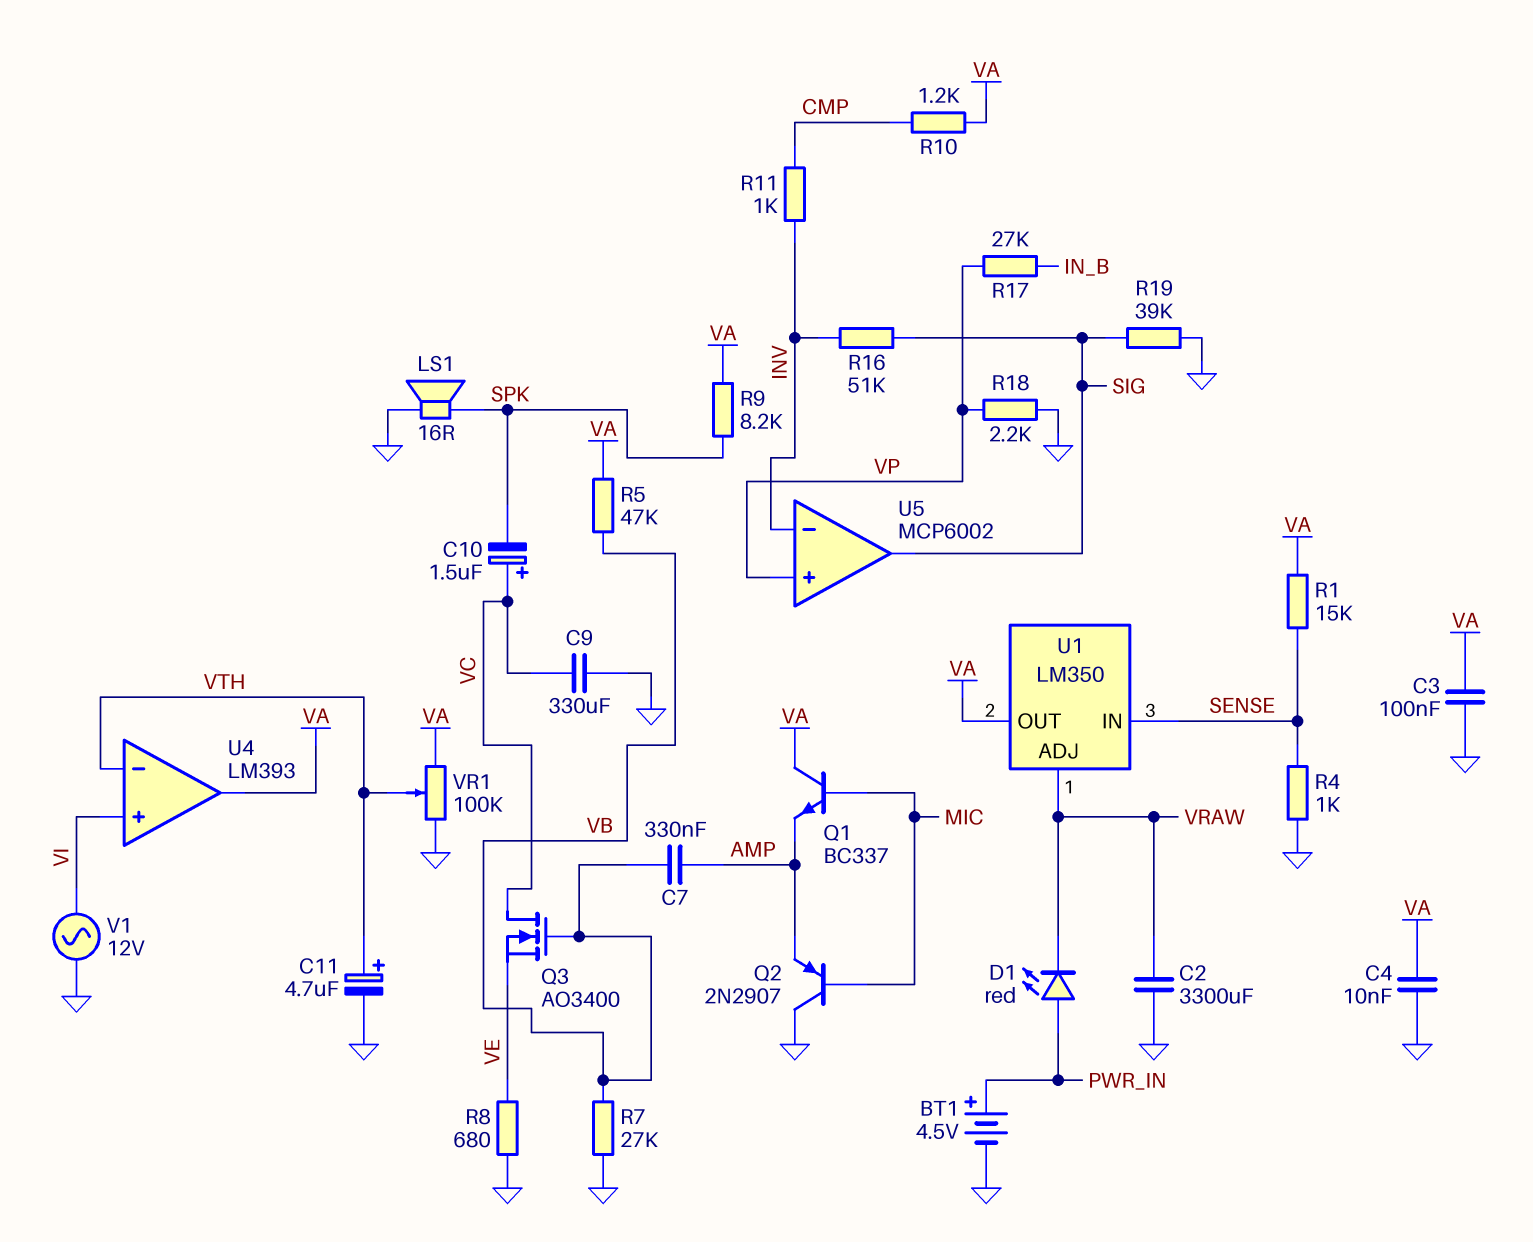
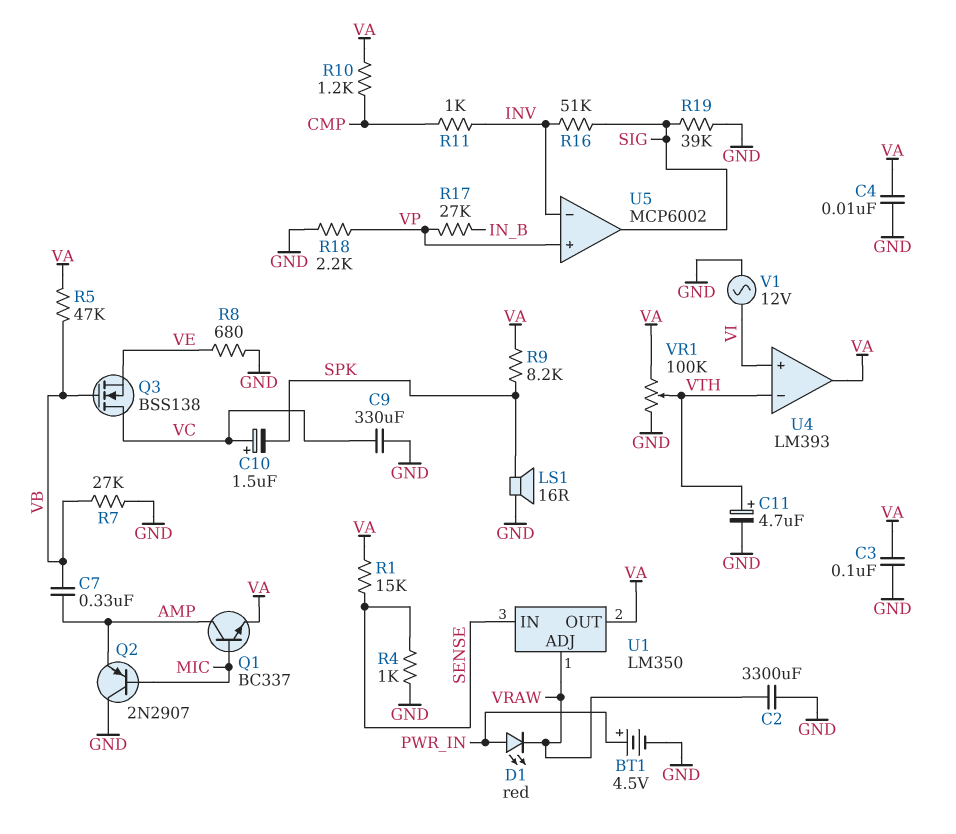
Q1: NPN BC337 (B MIC, C VA, E AMP) -> NPN BC337 (B MIC, C AMP, E VA)
Q3: NMOS AO3400 (G VB, D VC, S VE) -> NMOS BSS138 (G VB, D VC, S VE)

